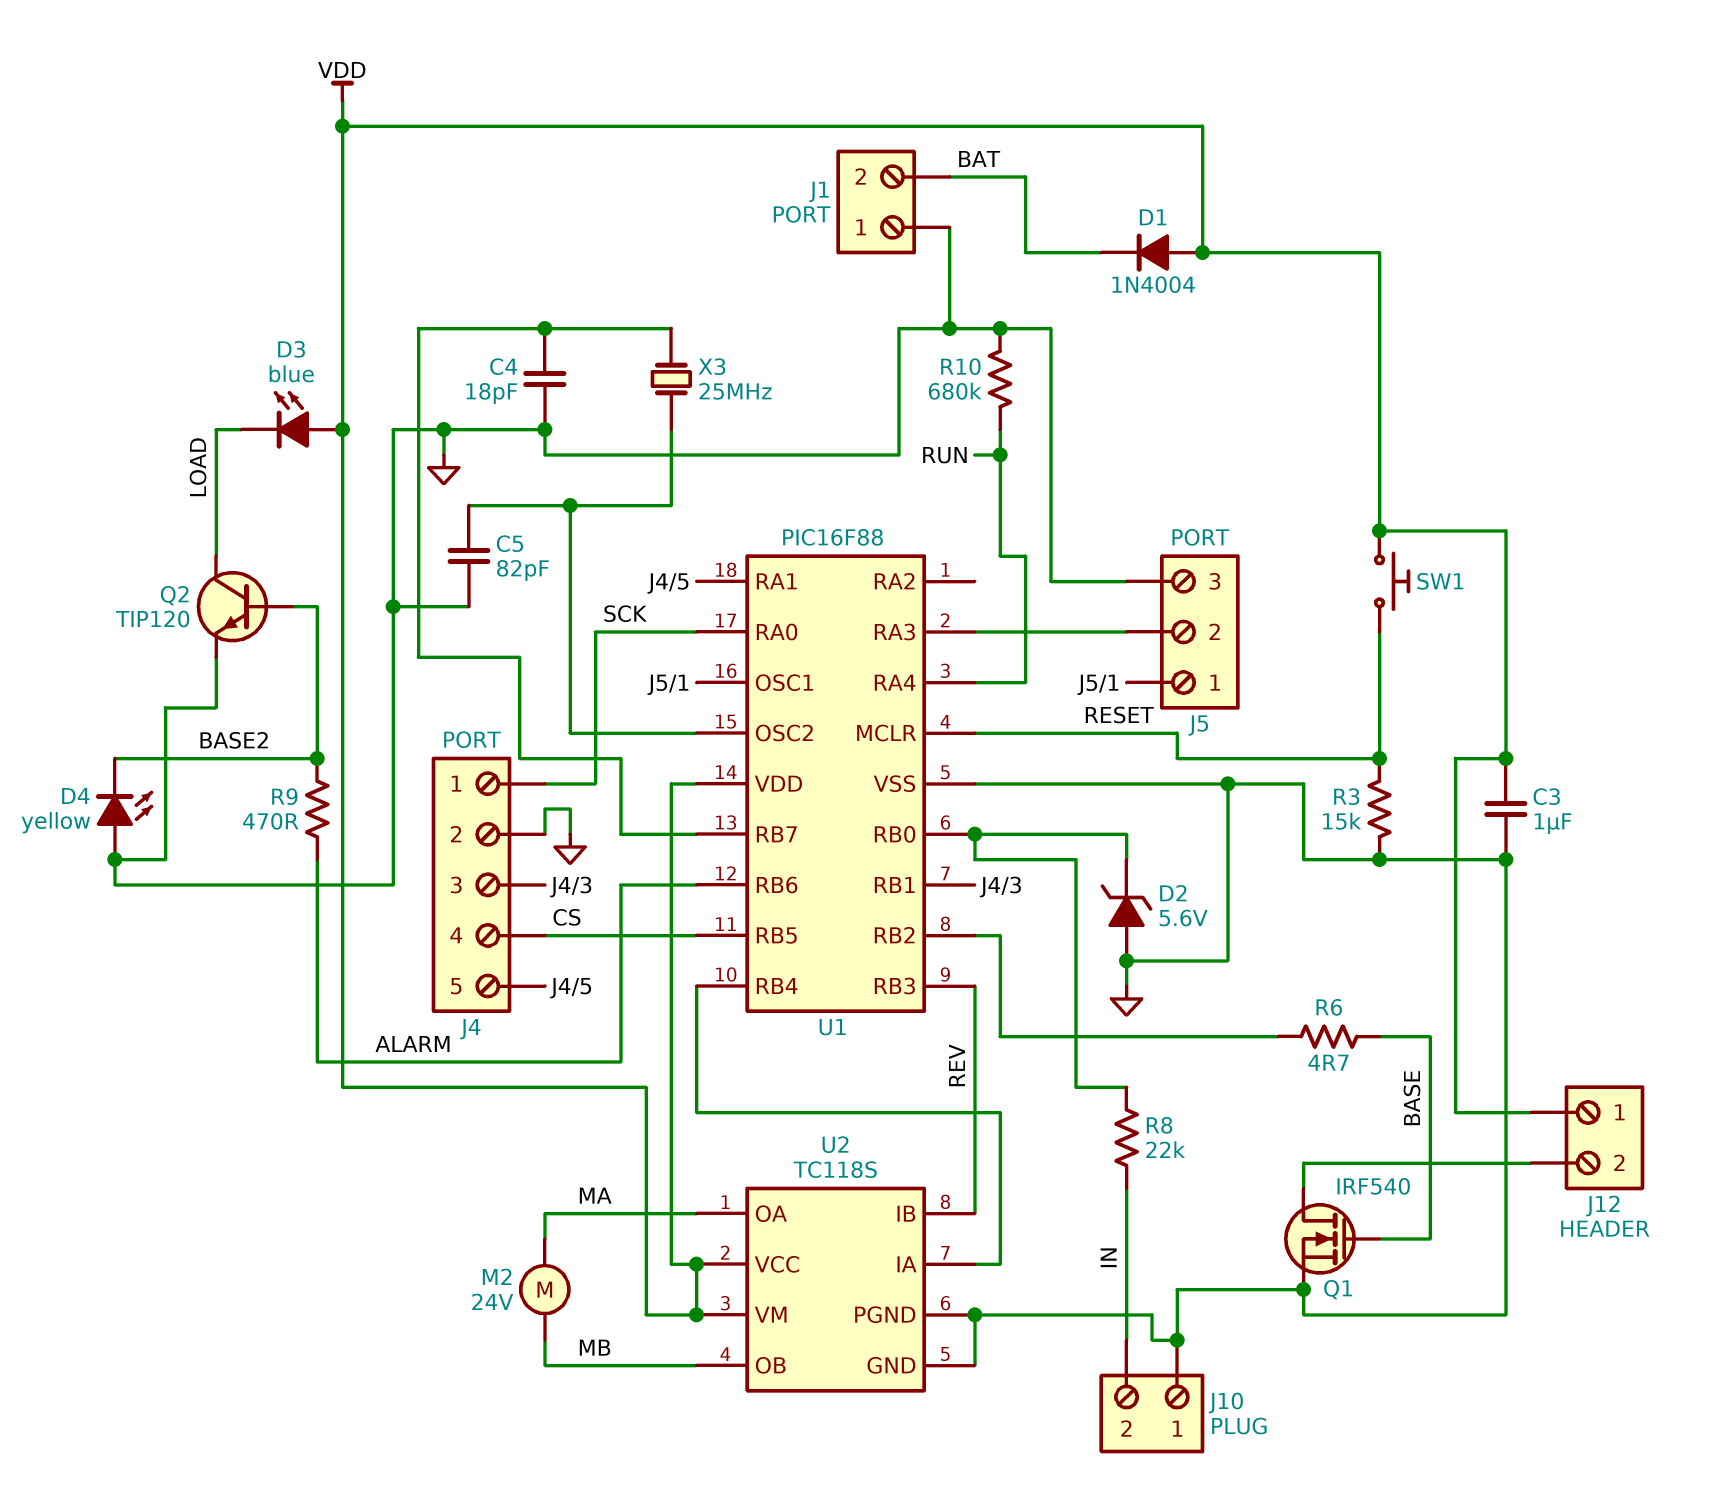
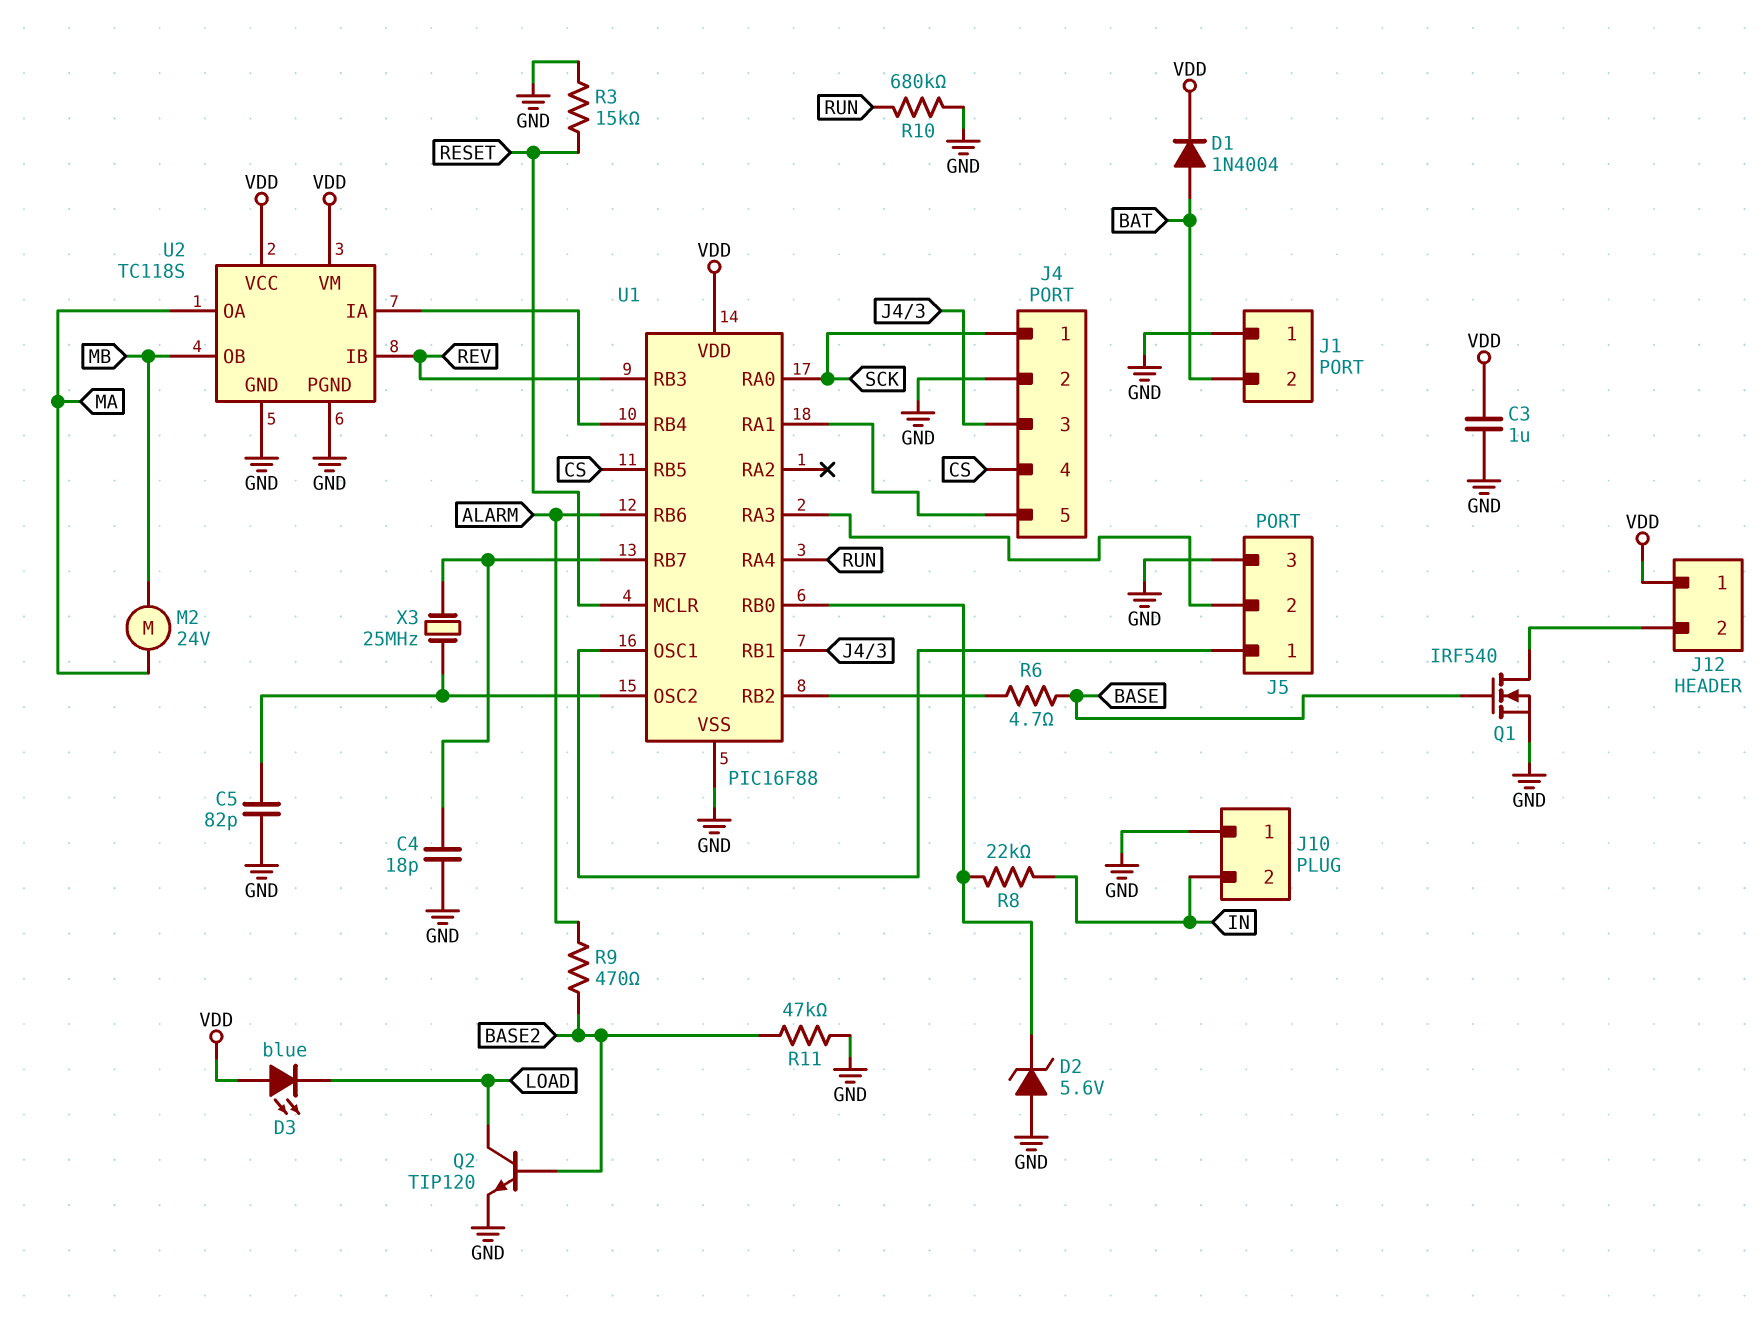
D1: diode 1N4004 (A VDD, K BAT) -> diode 1N4004 (A BAT, K VDD)
D4: LED yellow (A GND, K BASE2) -> none
R11: none -> 47k (BASE2, GND)
SW1: button (RESET, VDD) -> none

